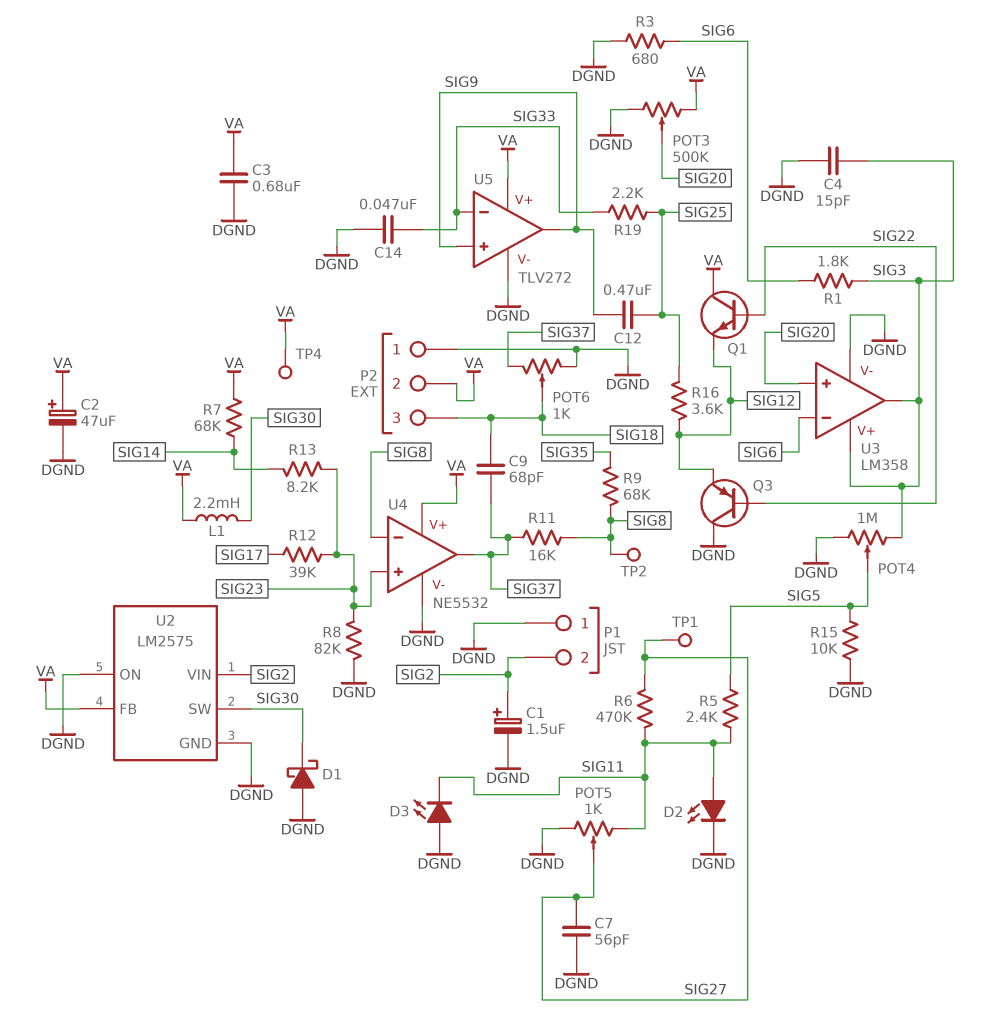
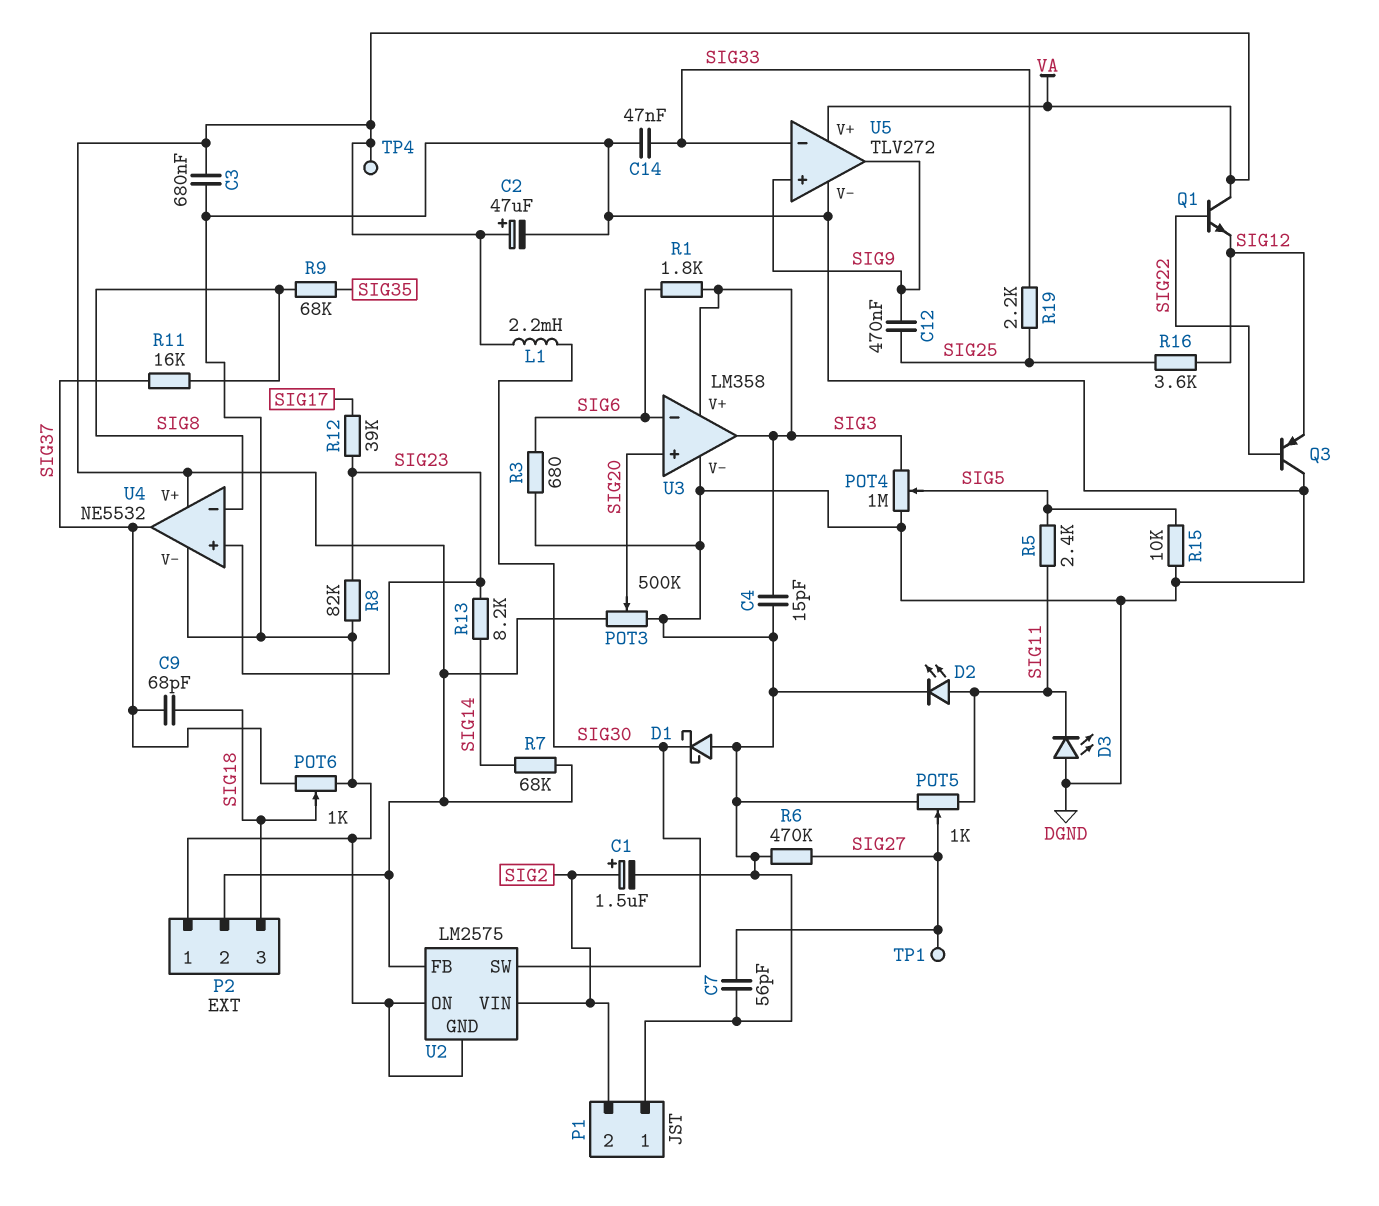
R6: 470k (SIG11, SIG27) -> 470k (DGND, SIG27)
TP2: test point (SIG8) -> none

